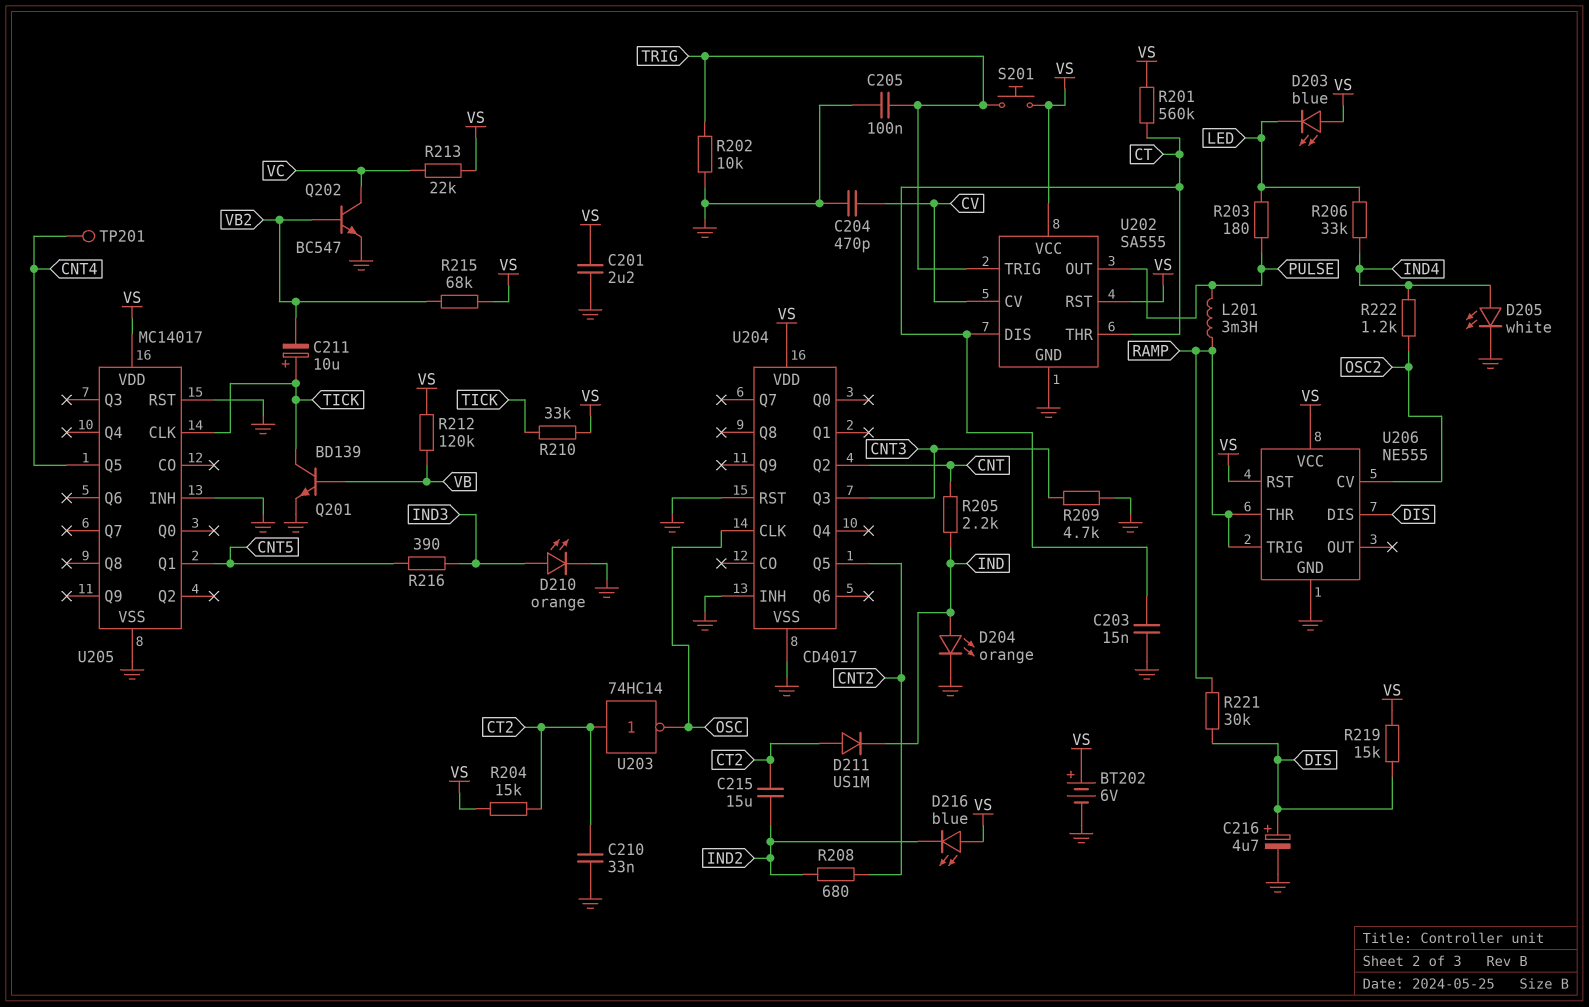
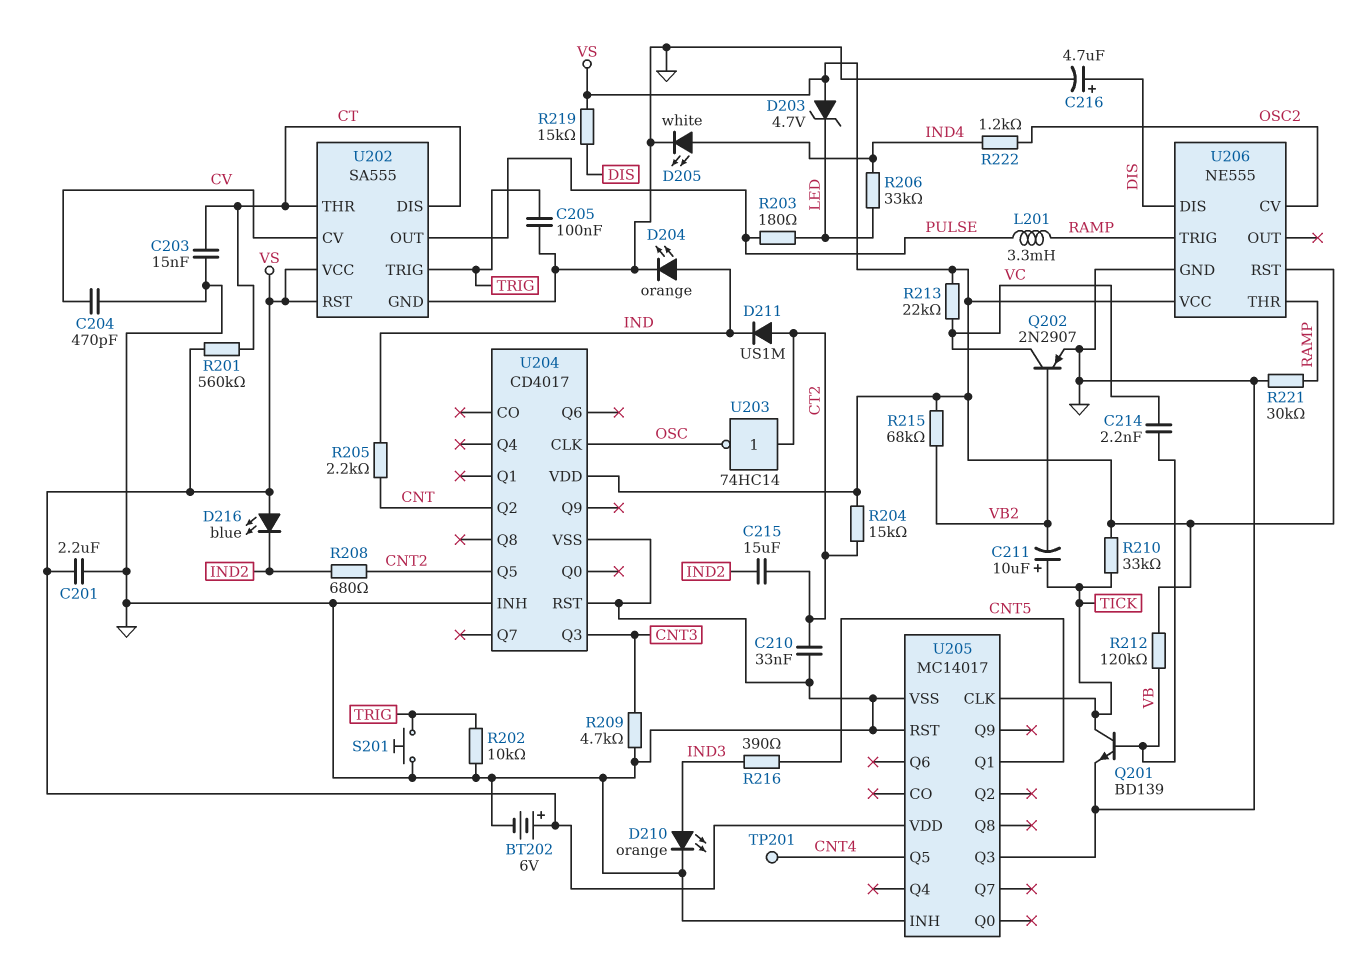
C214: none -> 2.2nF (VB, VC)
D203: LED blue (A VS, K LED) -> zener 4.7V (A VS, K LED)
Q202: NPN BC547 (B VB2, C VC, E GND) -> PNP 2N2907 (B VB2, C VC, E GND)
R221: 30k (DIS, RAMP) -> 30k (GND, RAMP)
S201: button (TRIG, VS) -> button (GND, TRIG)
U205 pin Q3: none -> GND

